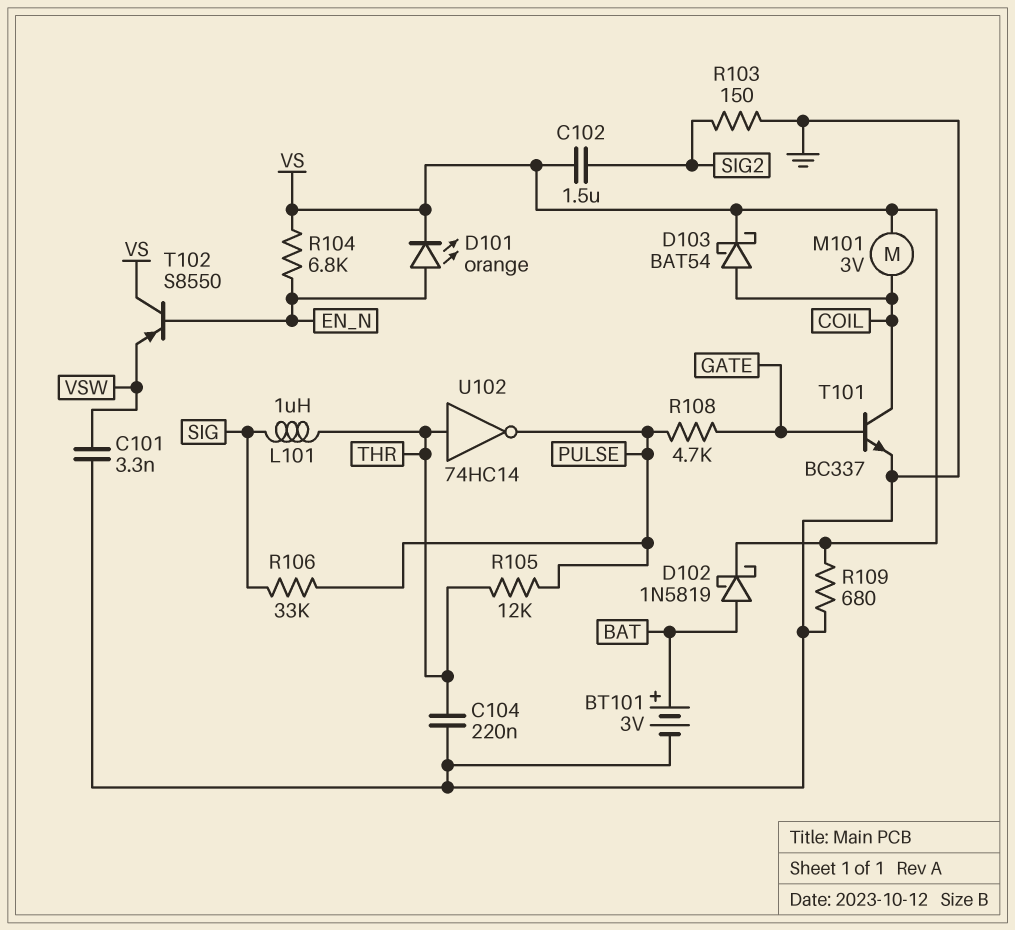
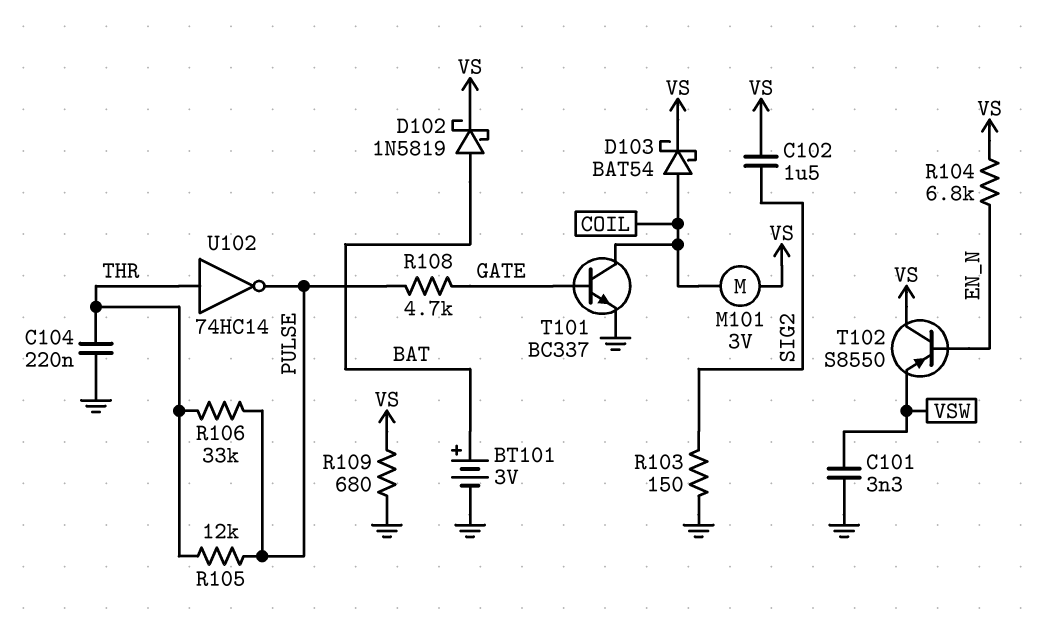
D101: LED orange (A EN_N, K VS) -> none
L101: 1uH (SIG, THR) -> none
R106: 33k (PULSE, SIG) -> 33k (PULSE, THR)

